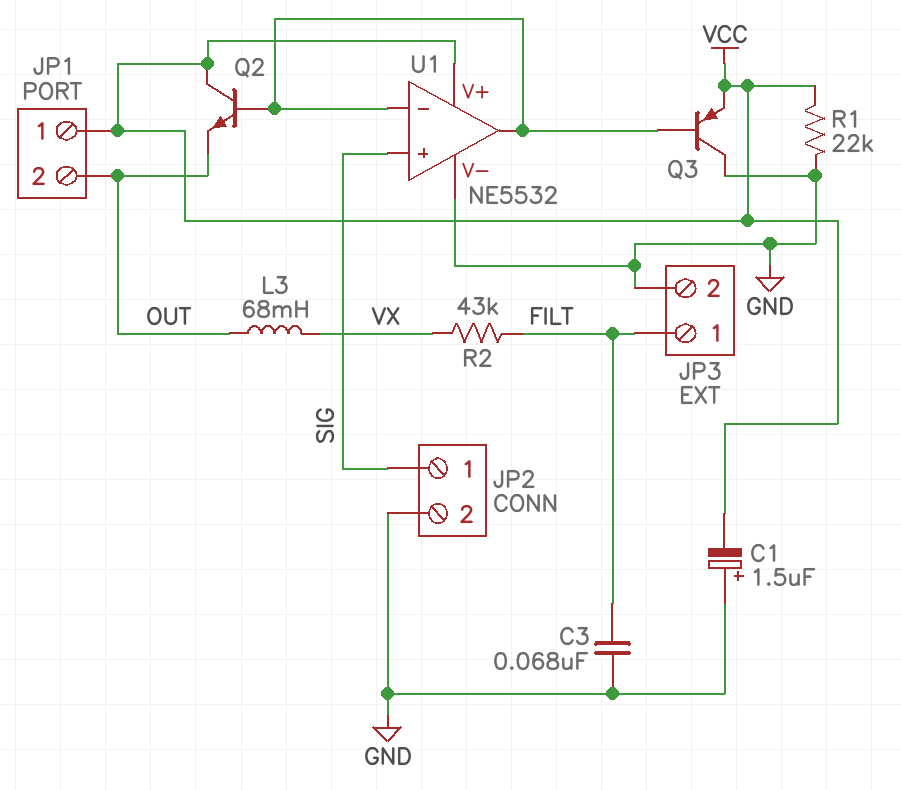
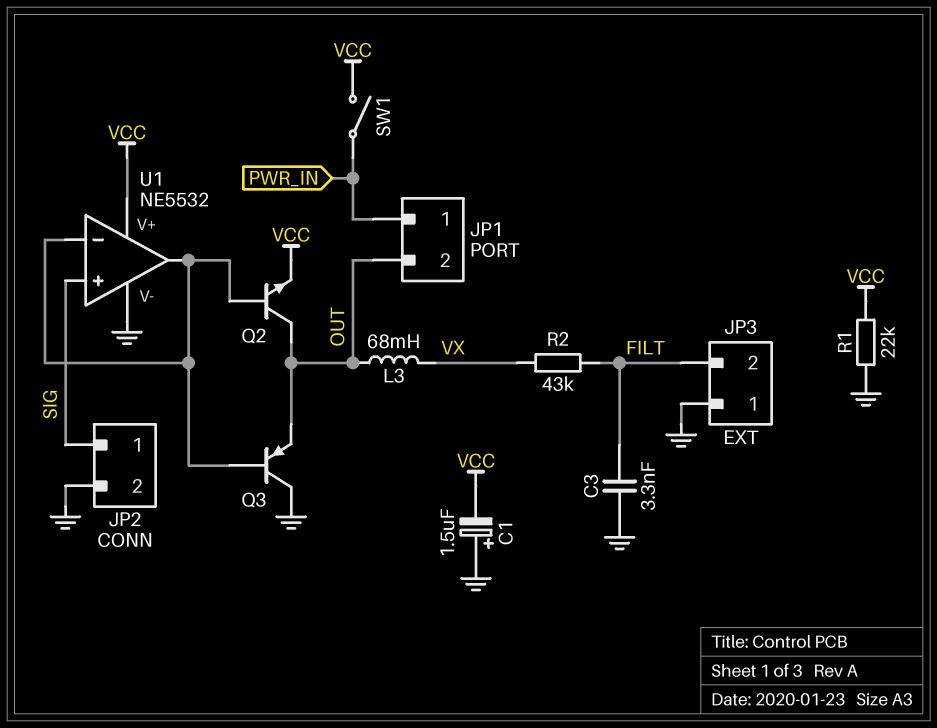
C3: 68nF (FILT, GND) -> 3.3nF (FILT, GND)
JP1 pin 1: VCC -> PWR_IN
JP3 pin 1: FILT -> GND
JP3 pin 2: GND -> FILT
Q2: NPN (B U1/in-, C VCC, E OUT) -> NPN (B U1/in-, C OUT, E VCC)
Q3: PNP (B U1/in-, C GND, E VCC) -> PNP (B U1/in-, C GND, E OUT)
SW1: none -> switch (PWR_IN, VCC)

